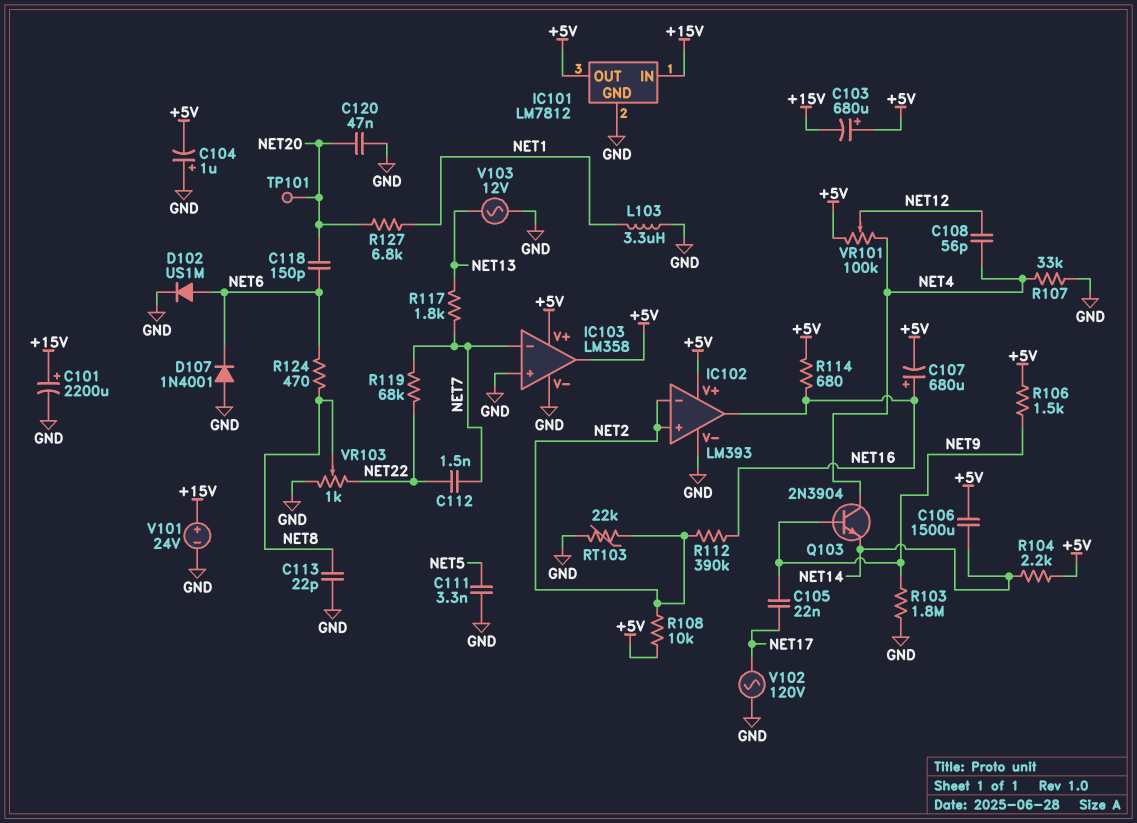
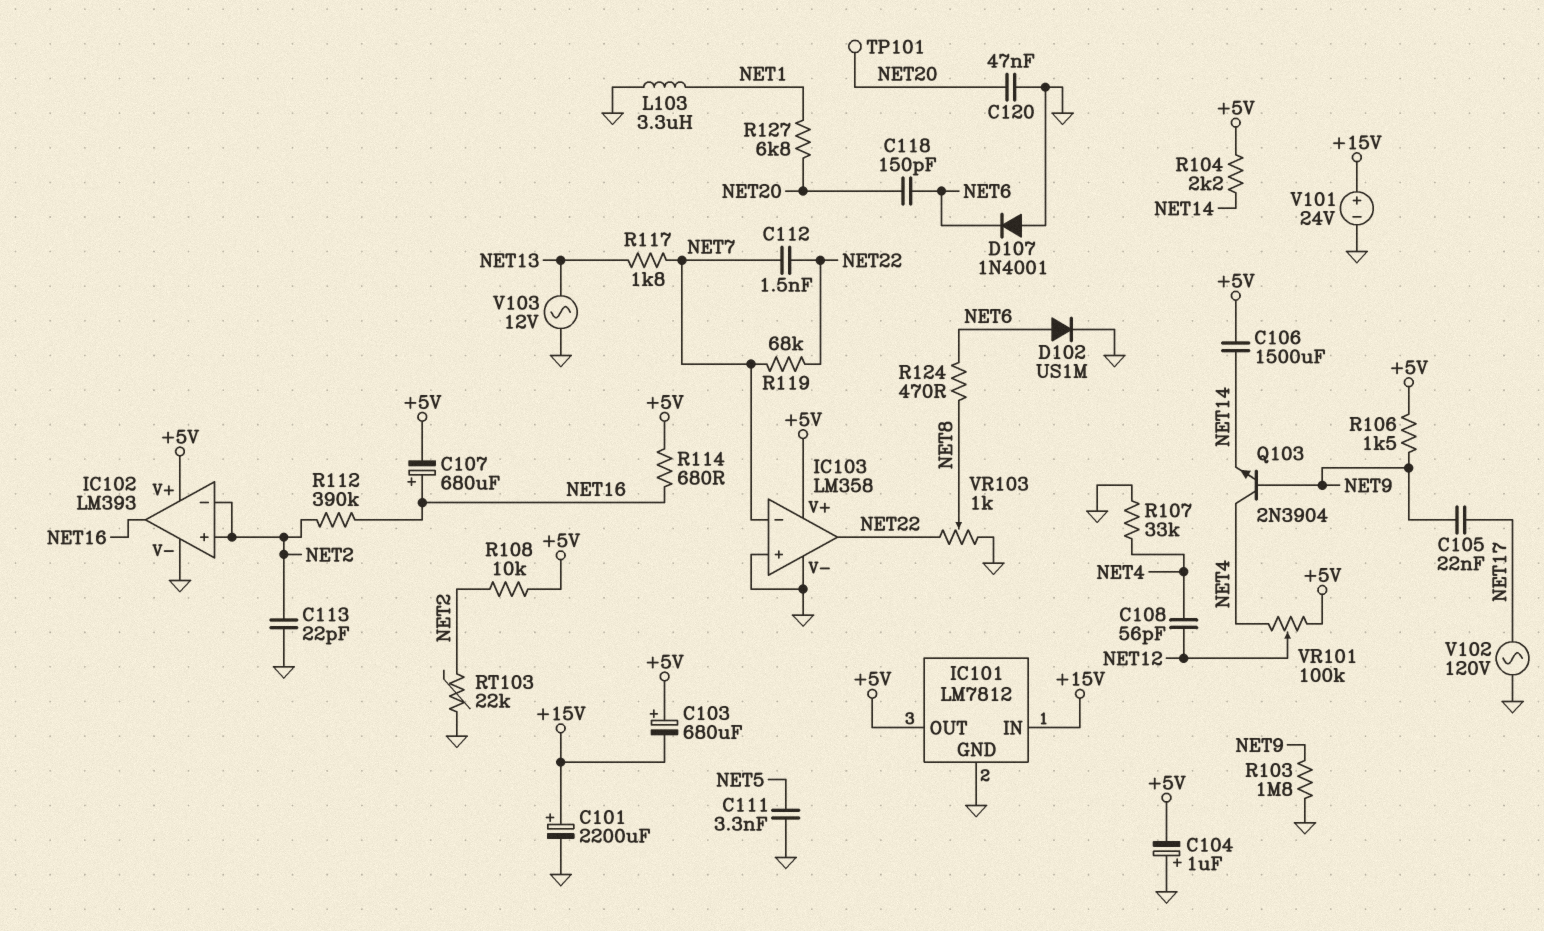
C113: 22pF (GND, NET8) -> 22pF (GND, NET2)
IC103 pin out: +5V -> NET22

